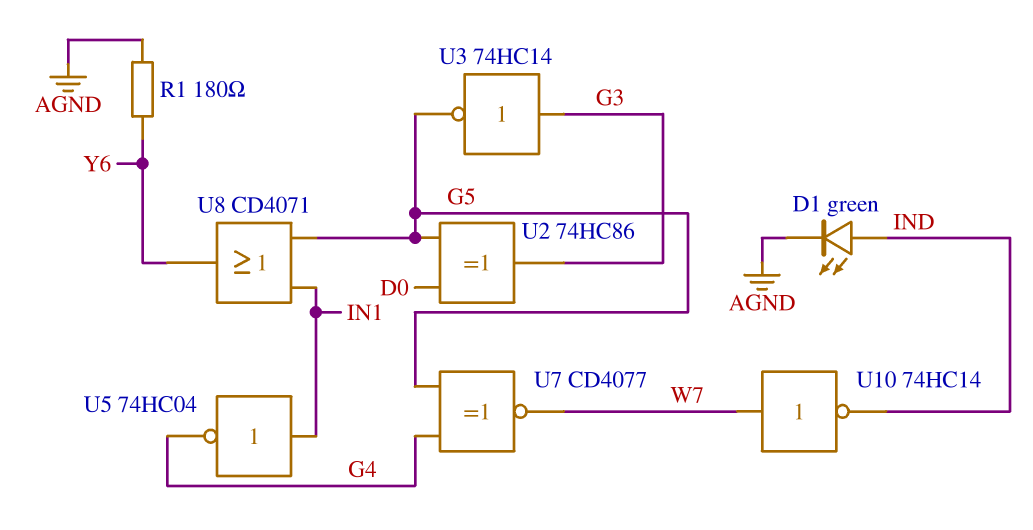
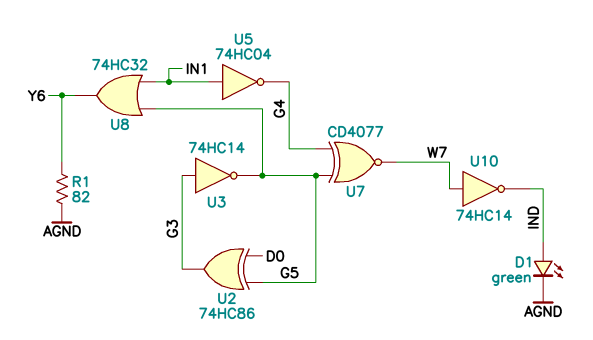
R1: 180 (AGND, Y6) -> 82 (AGND, Y6)
U8: OR CD4071 (in G5, in IN1, out Y6) -> OR 74HC32 (in G5, in IN1, out Y6)

